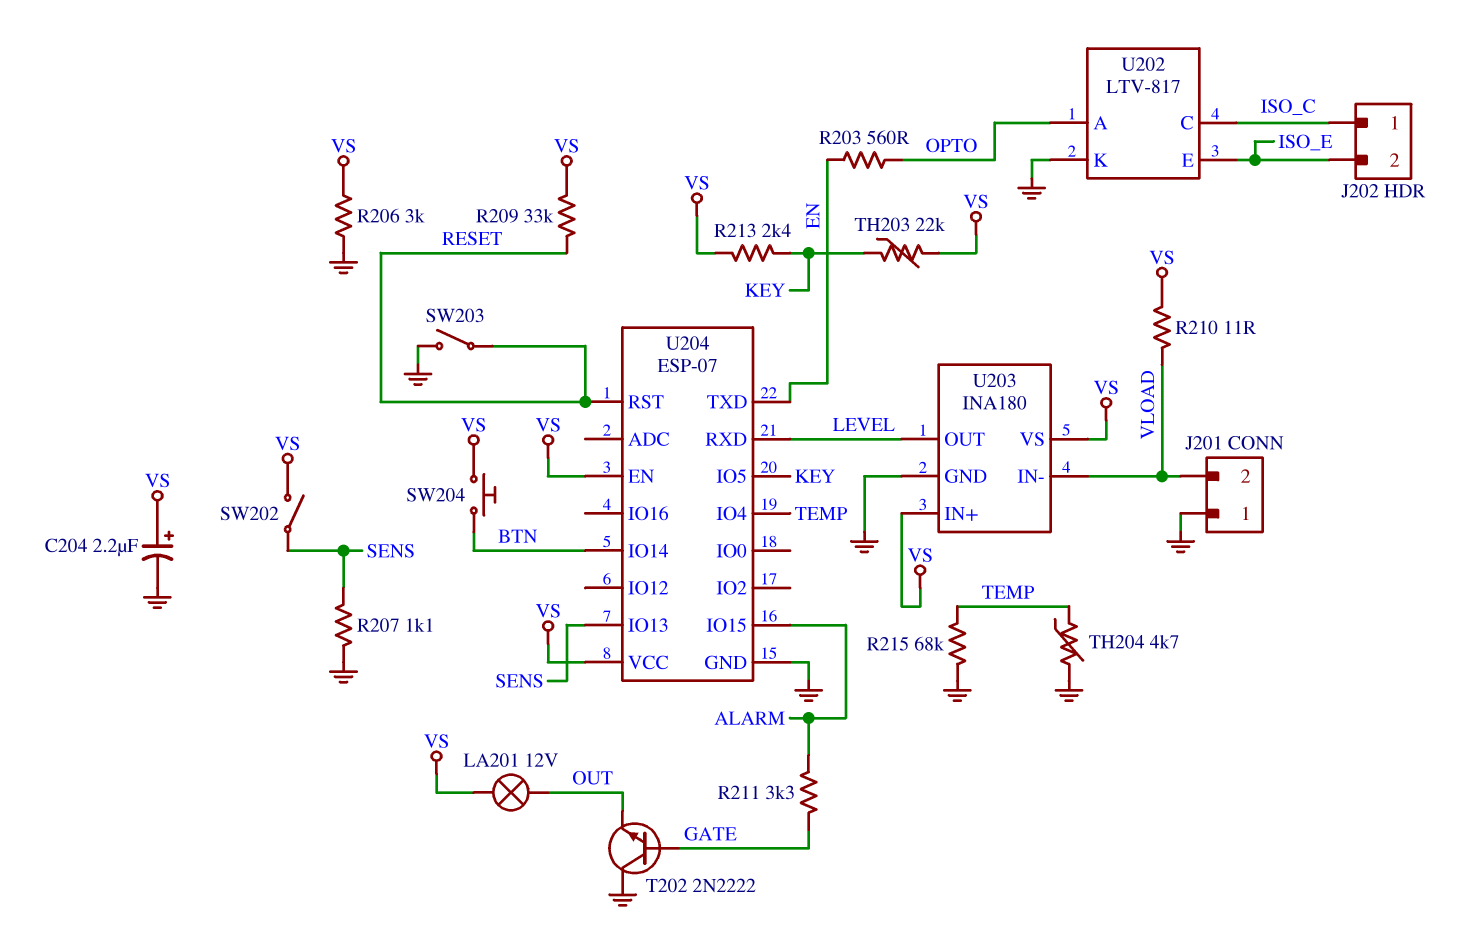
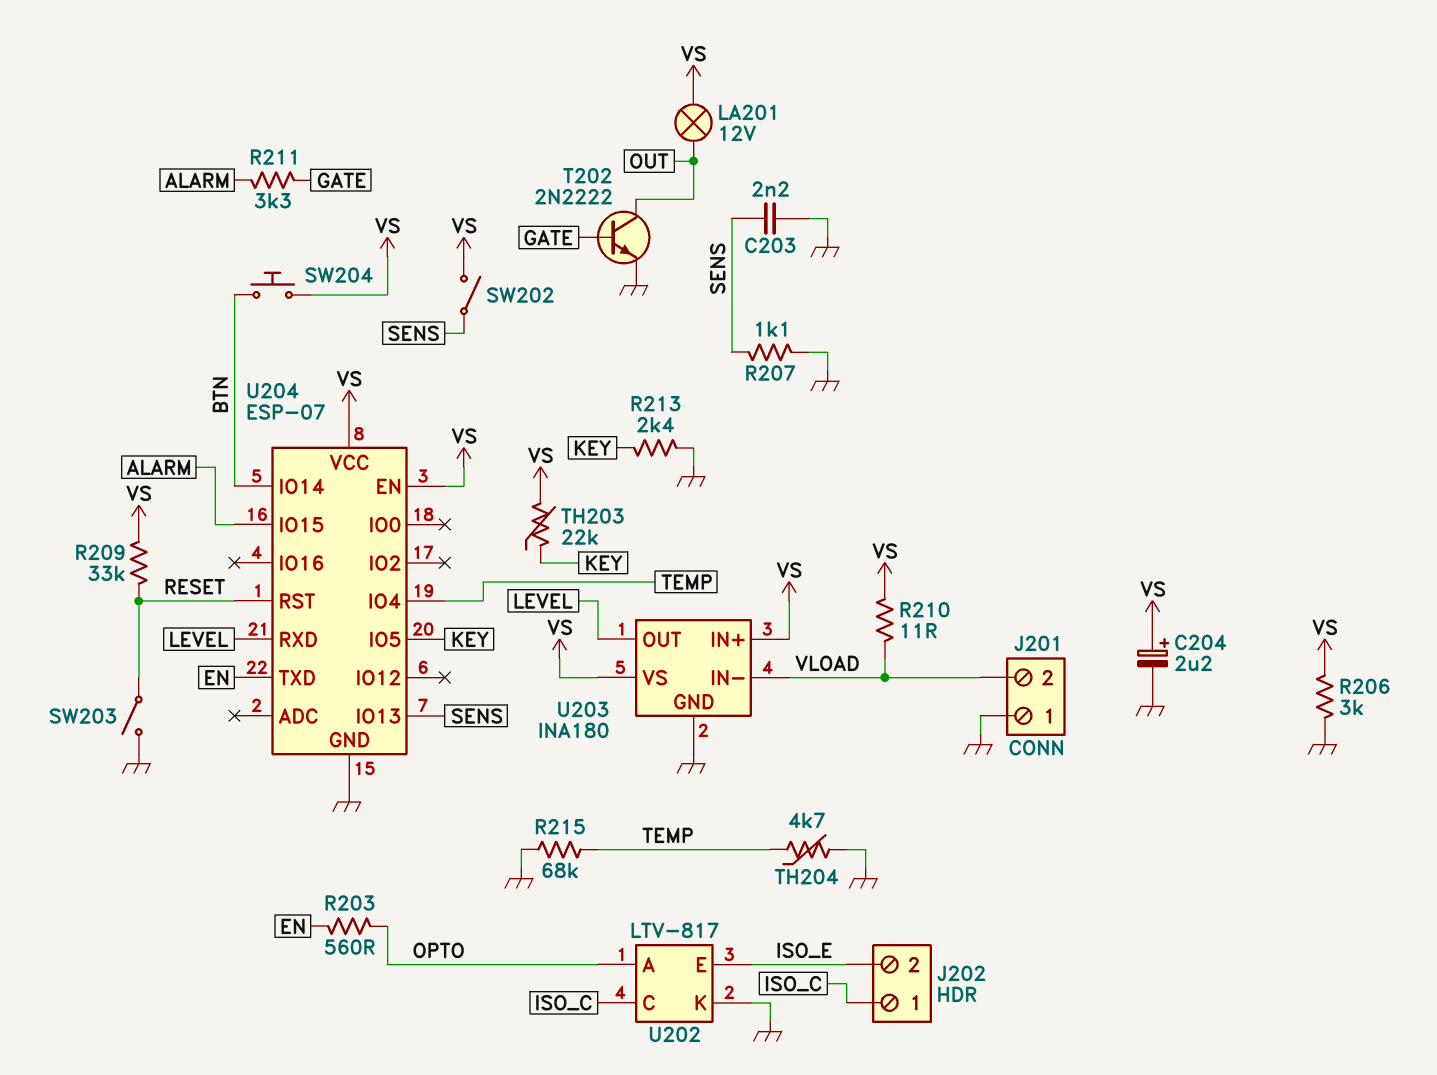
C203: none -> 2.2nF (GND, SENS)
R213: 2.4k (KEY, VS) -> 2.4k (GND, KEY)
T202: NPN 2N2222 (B GATE, C GND, E OUT) -> NPN 2N2222 (B GATE, C OUT, E GND)

